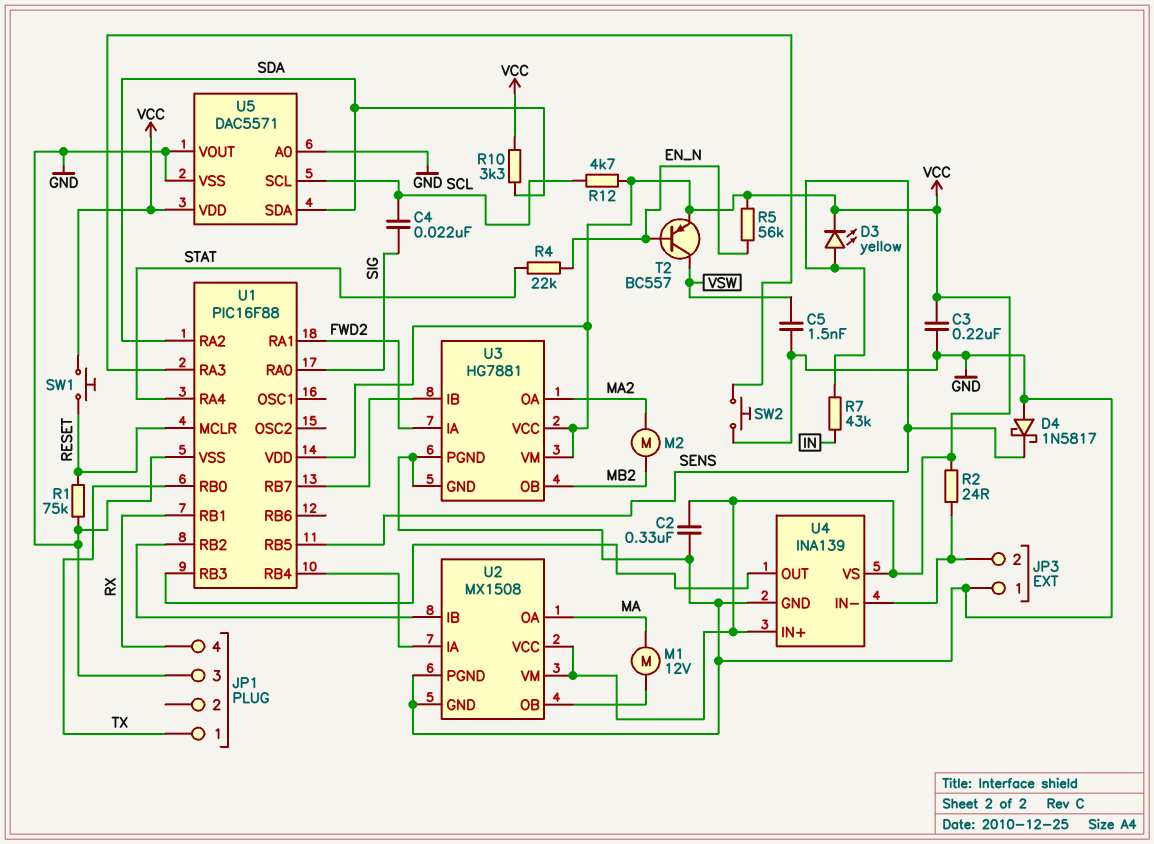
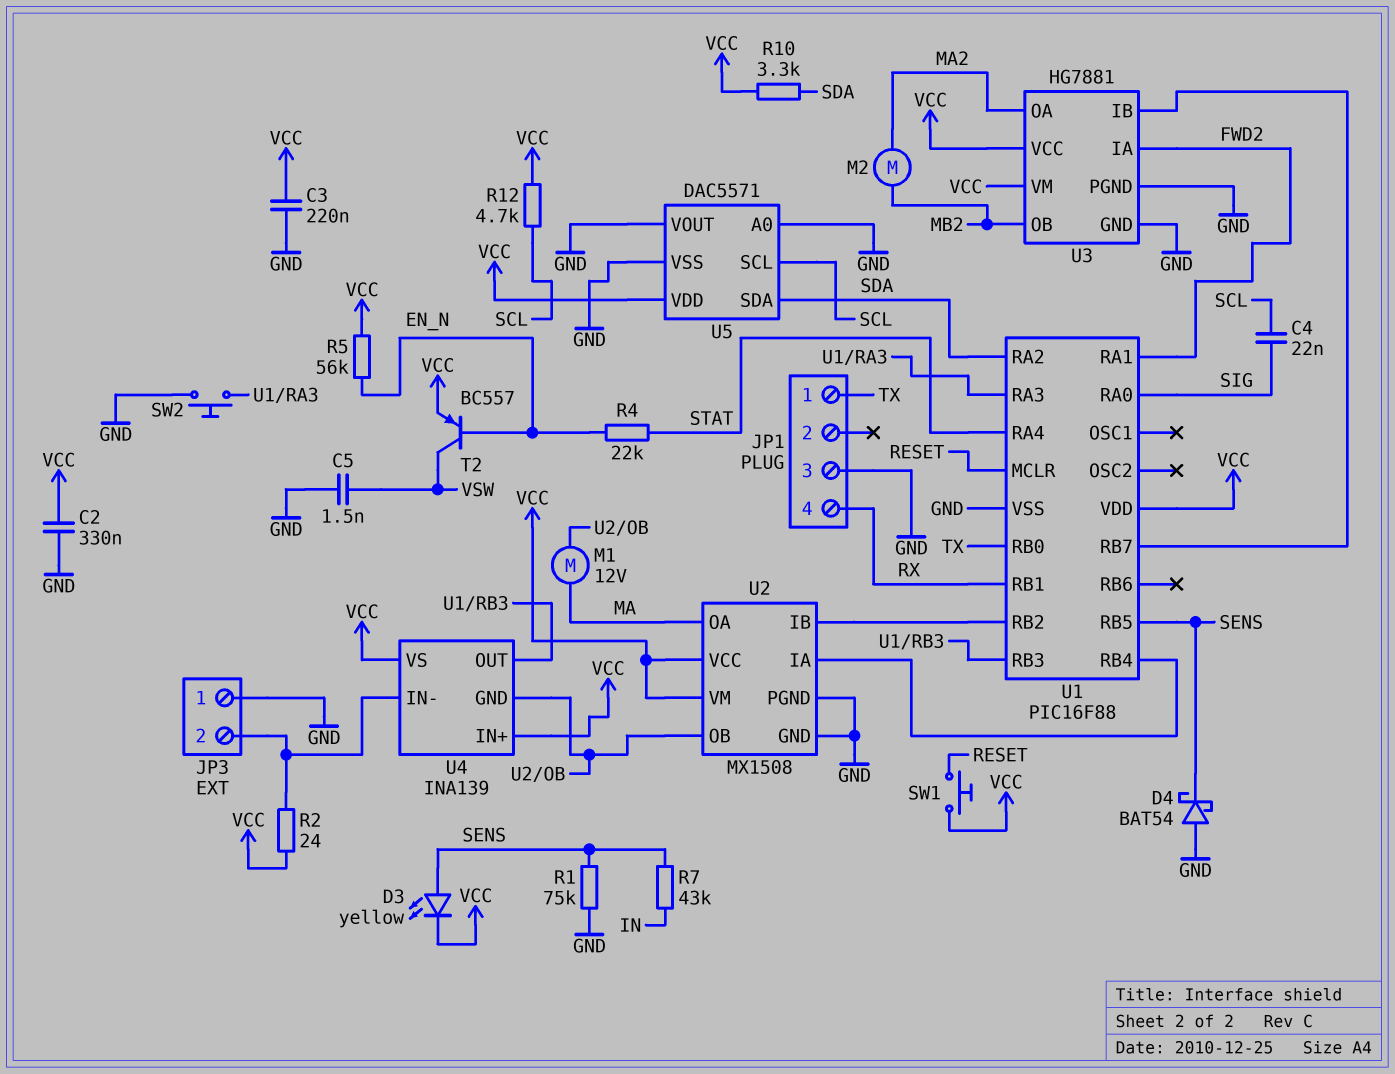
D4: schottky 1N5817 (A GND, K SENS) -> schottky BAT54 (A GND, K SENS)
R1: 75k (GND, RESET) -> 75k (GND, SENS)
U4 pin GND: GND -> U2/OB

